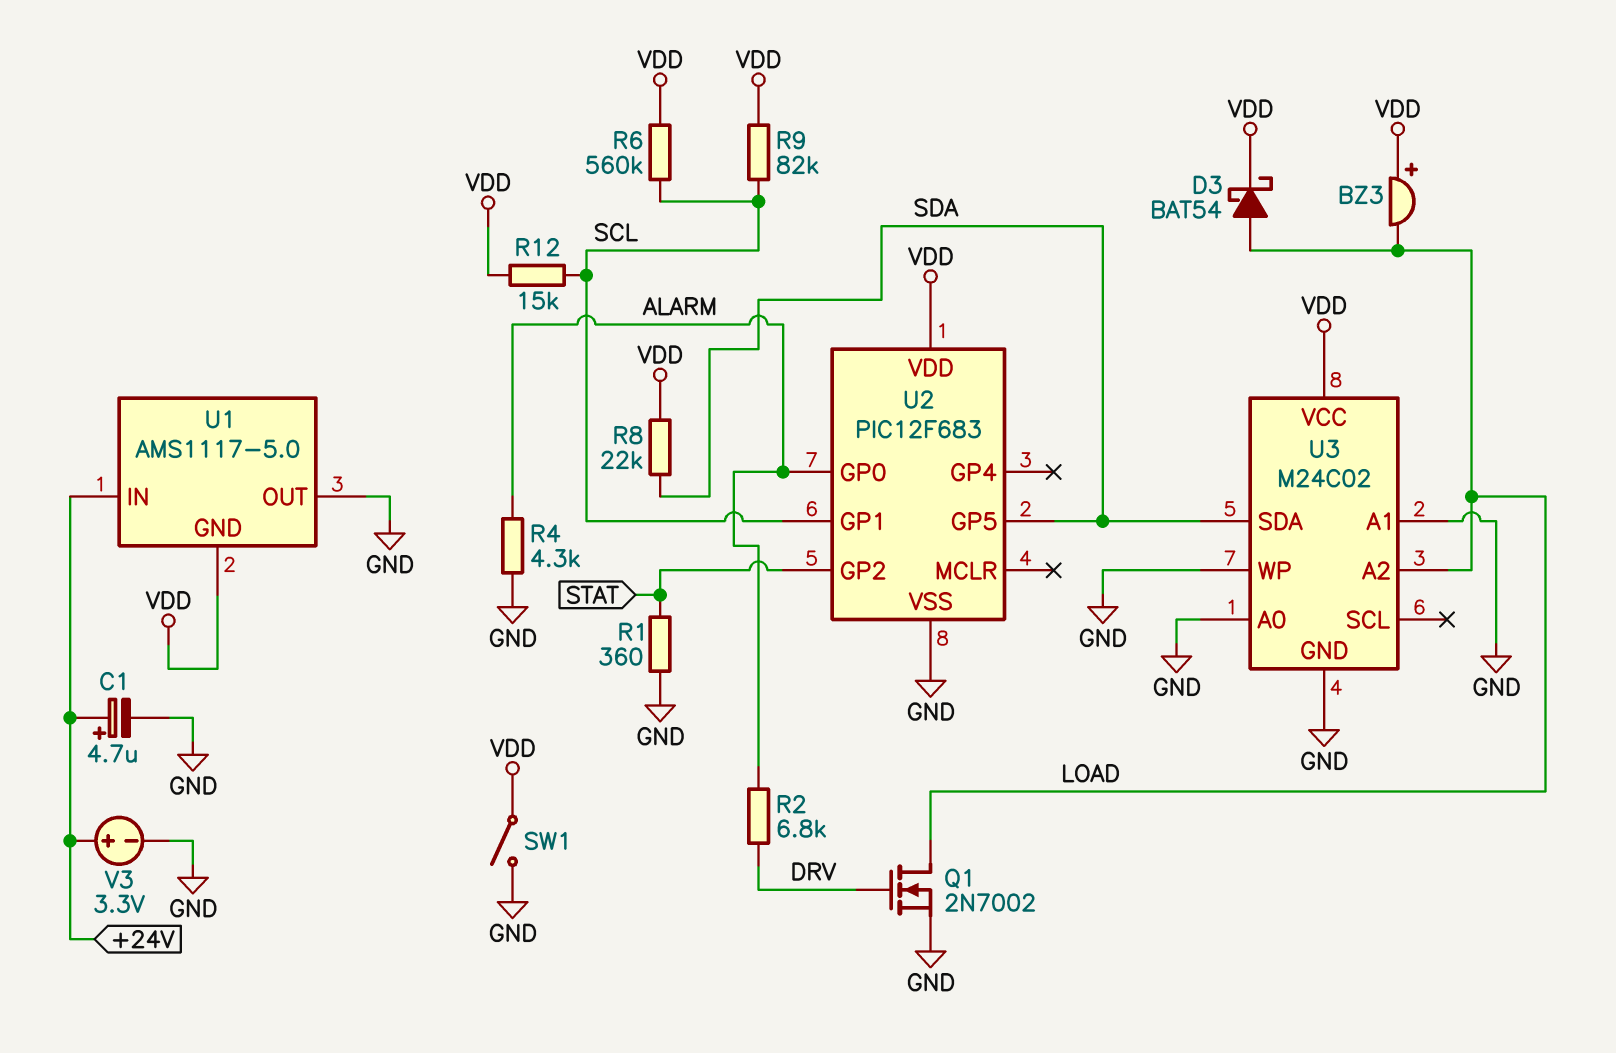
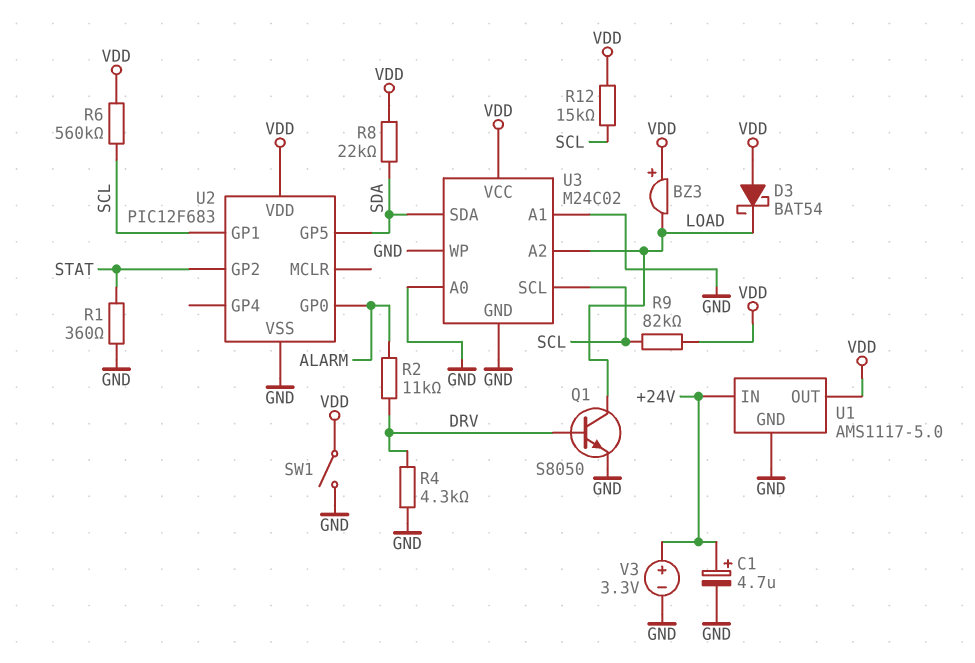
D3: schottky BAT54 (A LOAD, K VDD) -> schottky BAT54 (A VDD, K LOAD)
Q1: NMOS 2N7002 (G DRV, D LOAD, S GND) -> NPN S8050 (B DRV, C LOAD, E GND)
R2: 6.8k (ALARM, DRV) -> 11k (ALARM, DRV)
R4: 4.3k (ALARM, GND) -> 4.3k (DRV, GND)
U1 pin GND: VDD -> GND
U1 pin OUT: GND -> VDD
U3 pin SCL: none -> SCL

